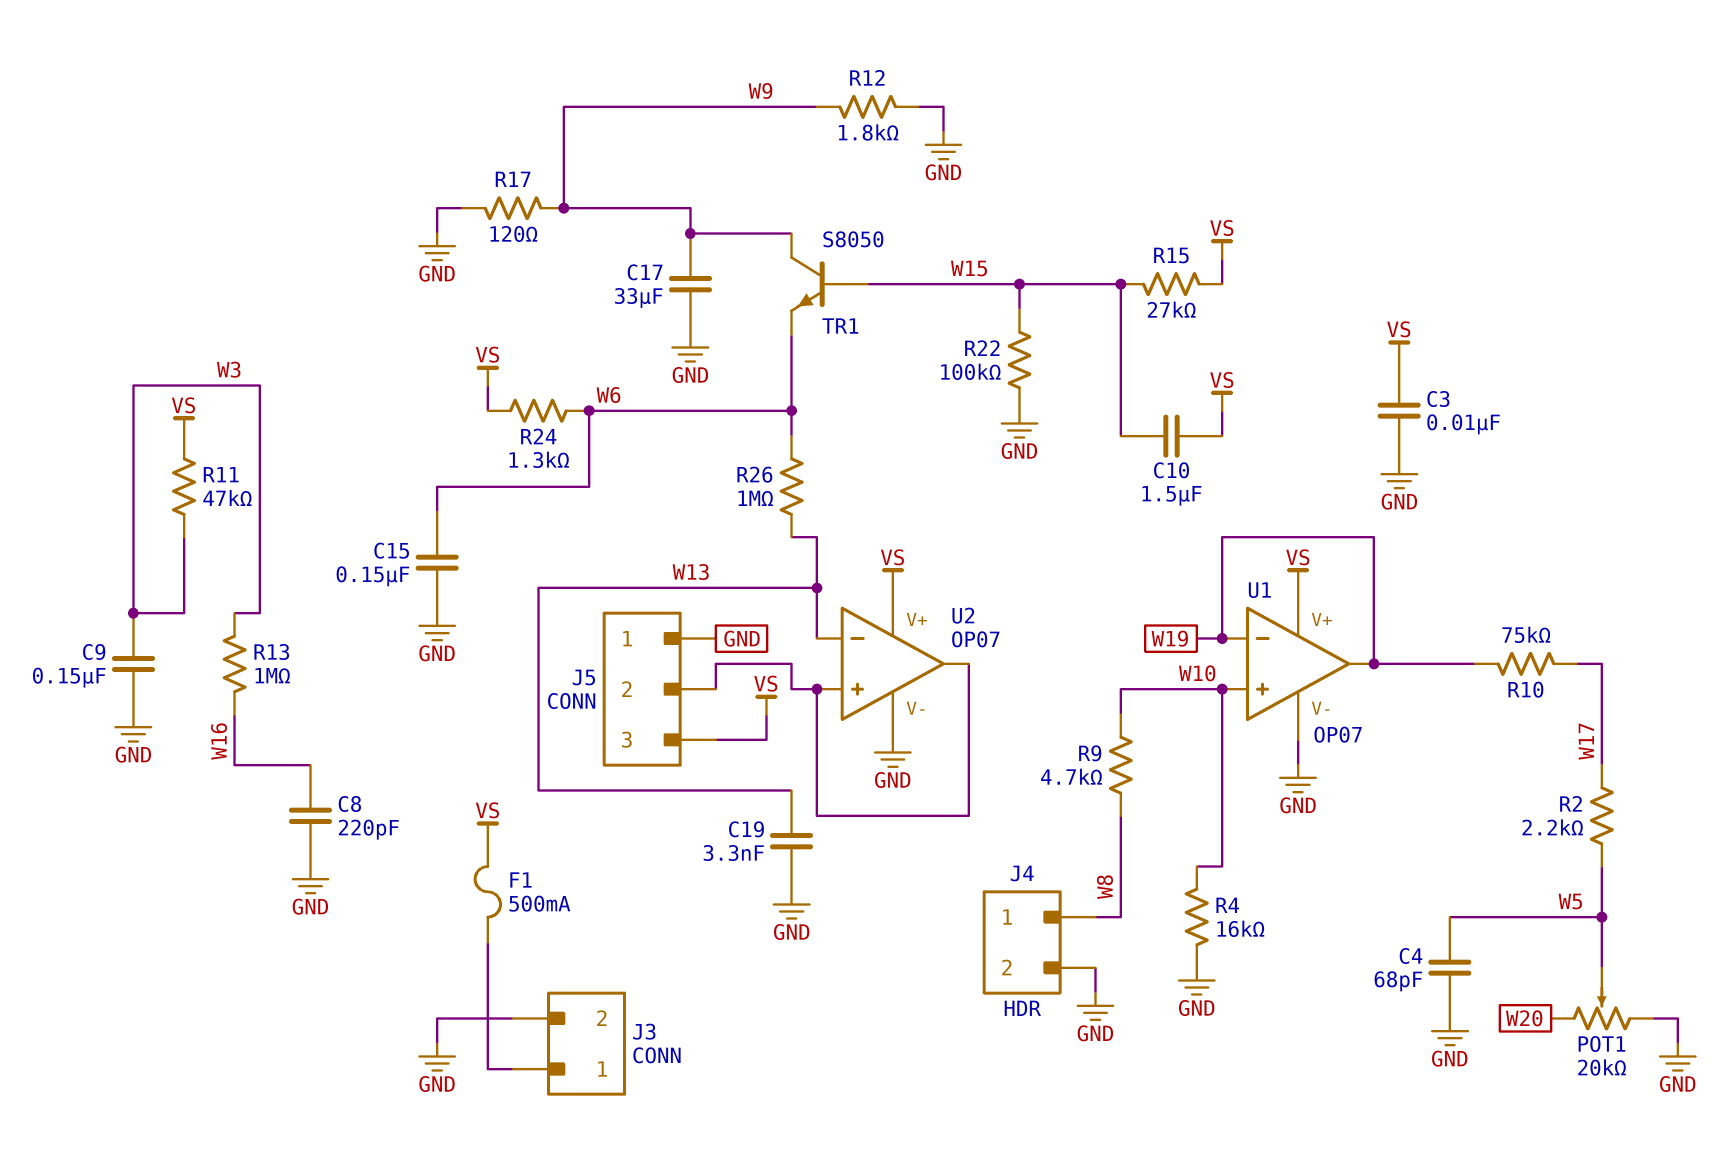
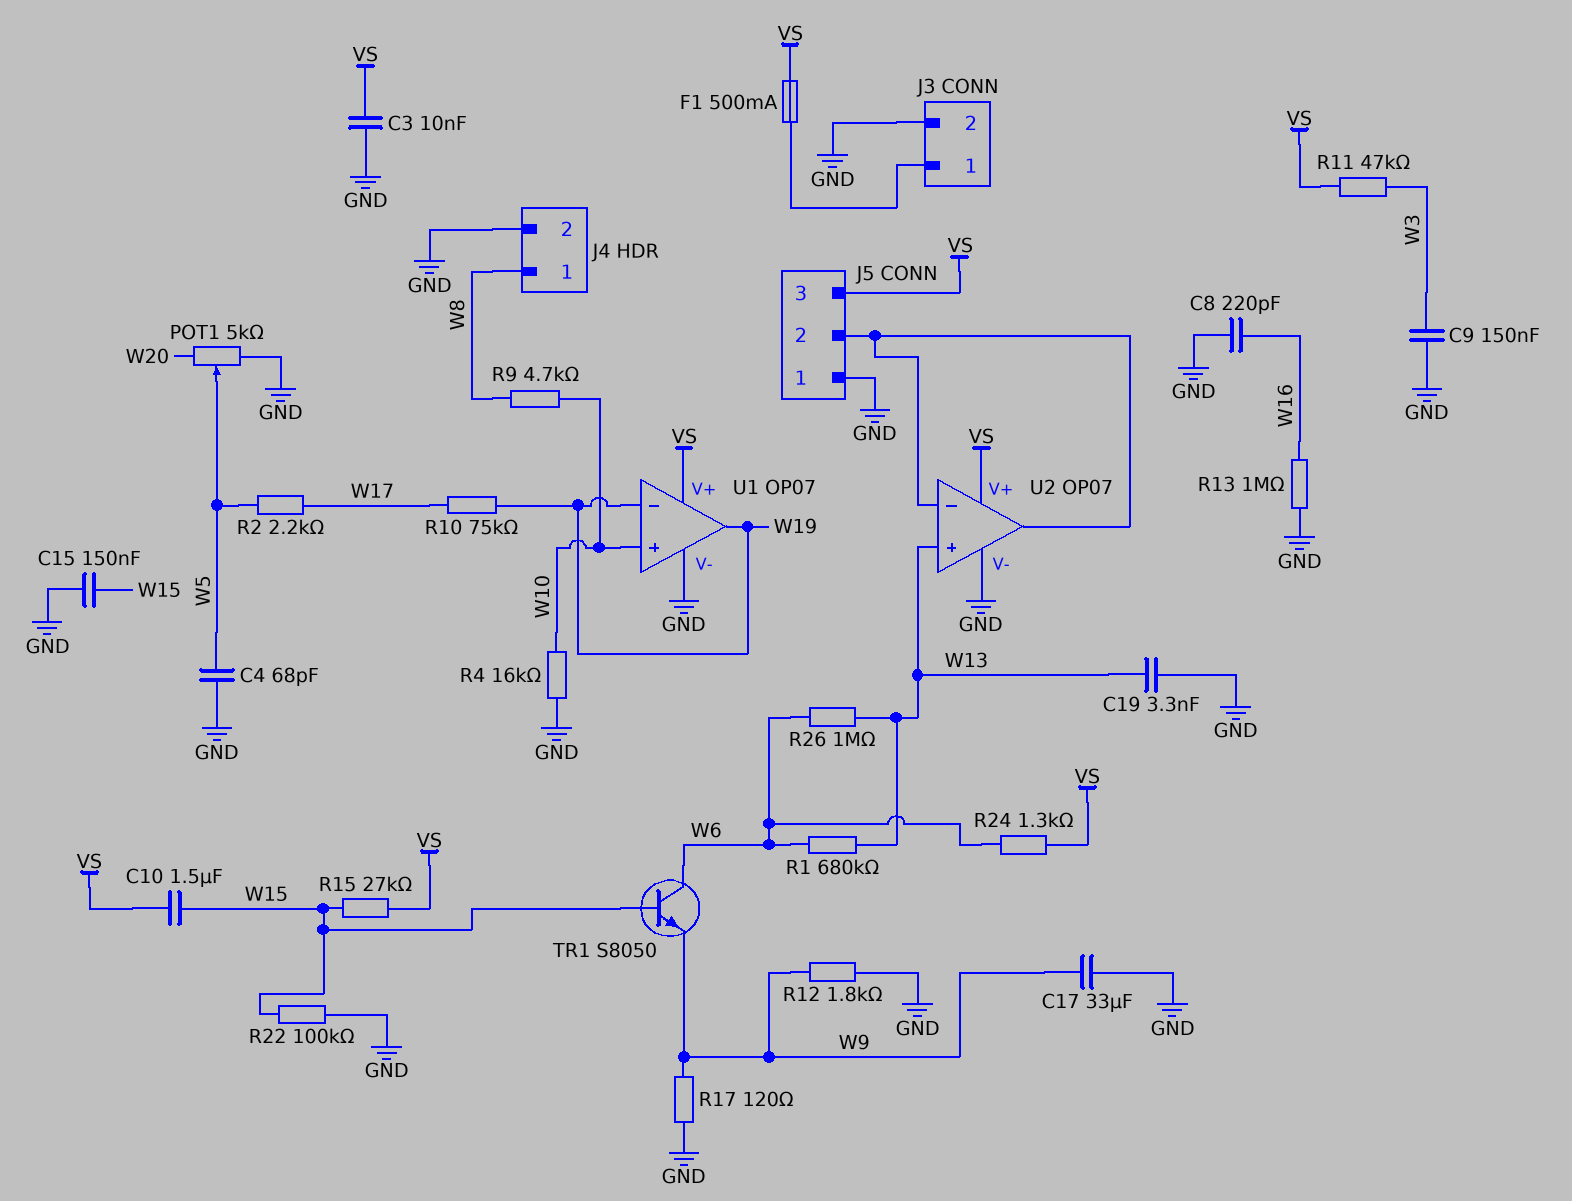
C15: 150nF (GND, W6) -> 150nF (GND, W15)
POT1: 20k (GND, W20, wiper W5) -> 5k (GND, W20, wiper W5)
R1: none -> 680k (W6, W13)
R13: 1M (W3, W16) -> 1M (GND, W16)
TR1: NPN S8050 (B W15, C W9, E W6) -> NPN S8050 (B W15, C W6, E W9)
U2 pin in+: J5/2 -> W13
U2 pin in-: W13 -> J5/2

